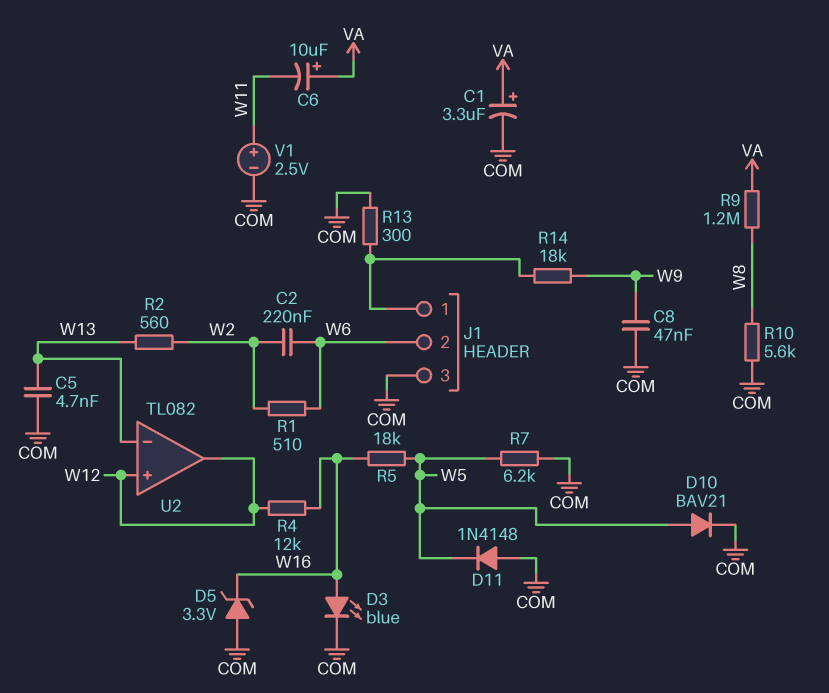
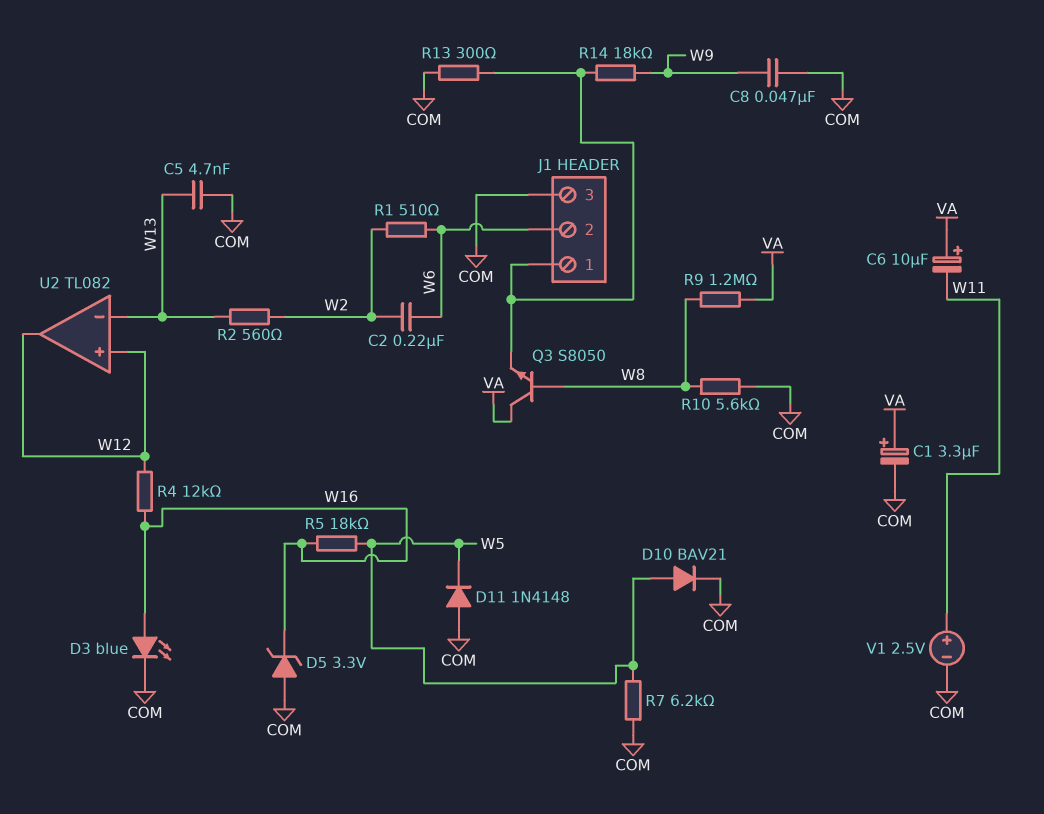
Q3: none -> NPN S8050 (B W8, C VA, E J1/1)

